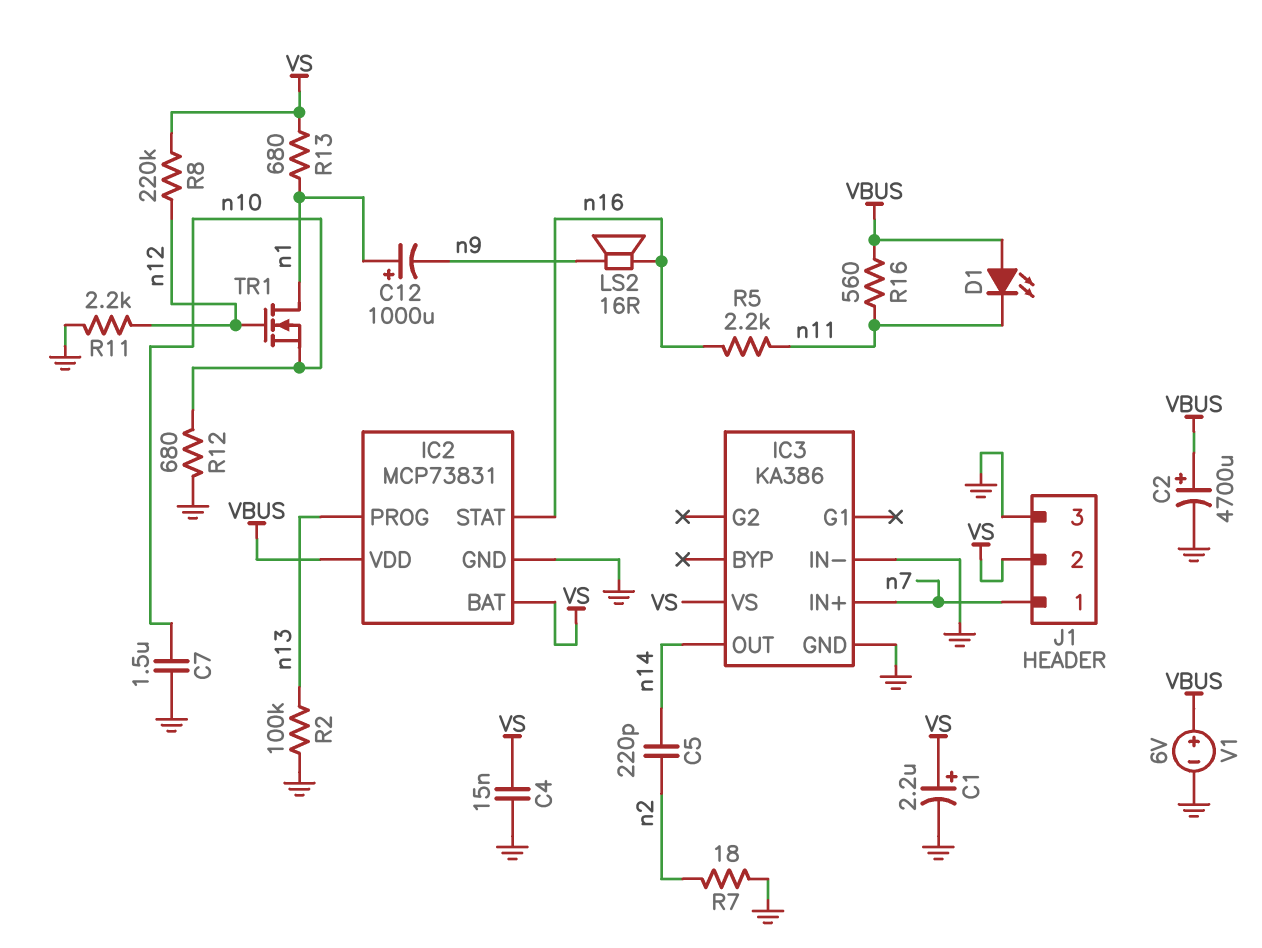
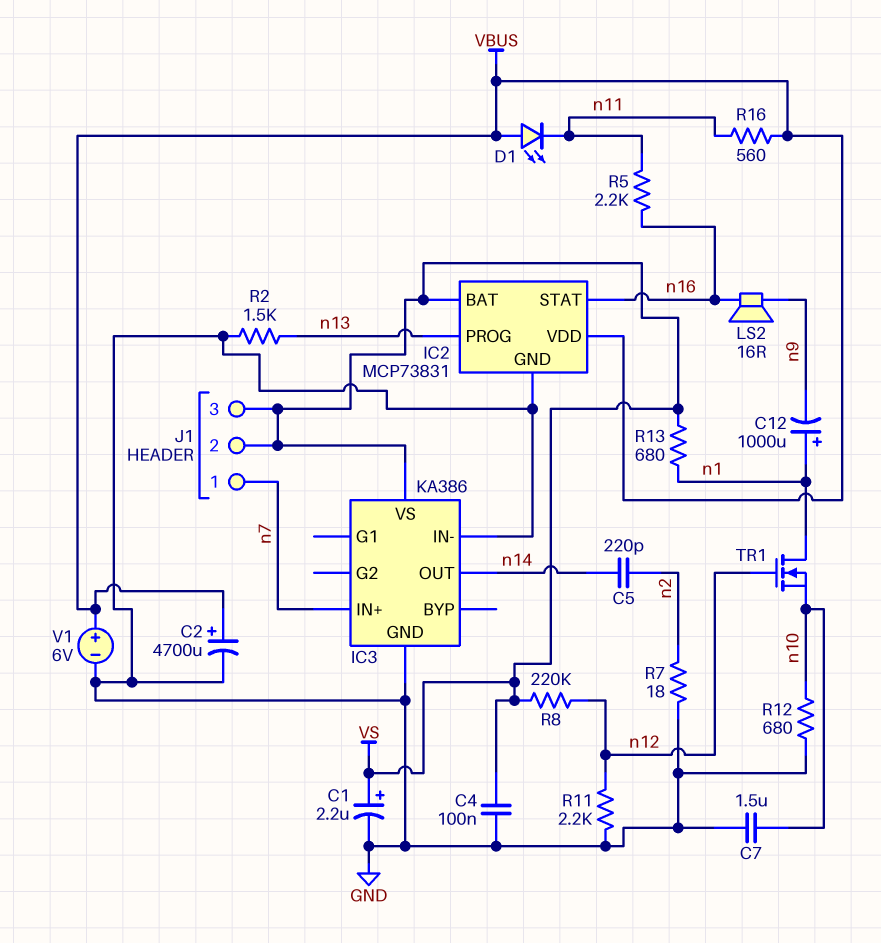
C4: 15nF (GND, VS) -> 100nF (GND, VS)
J1 pin 3: GND -> VS
R2: 100k (GND, n13) -> 1.5k (GND, n13)

